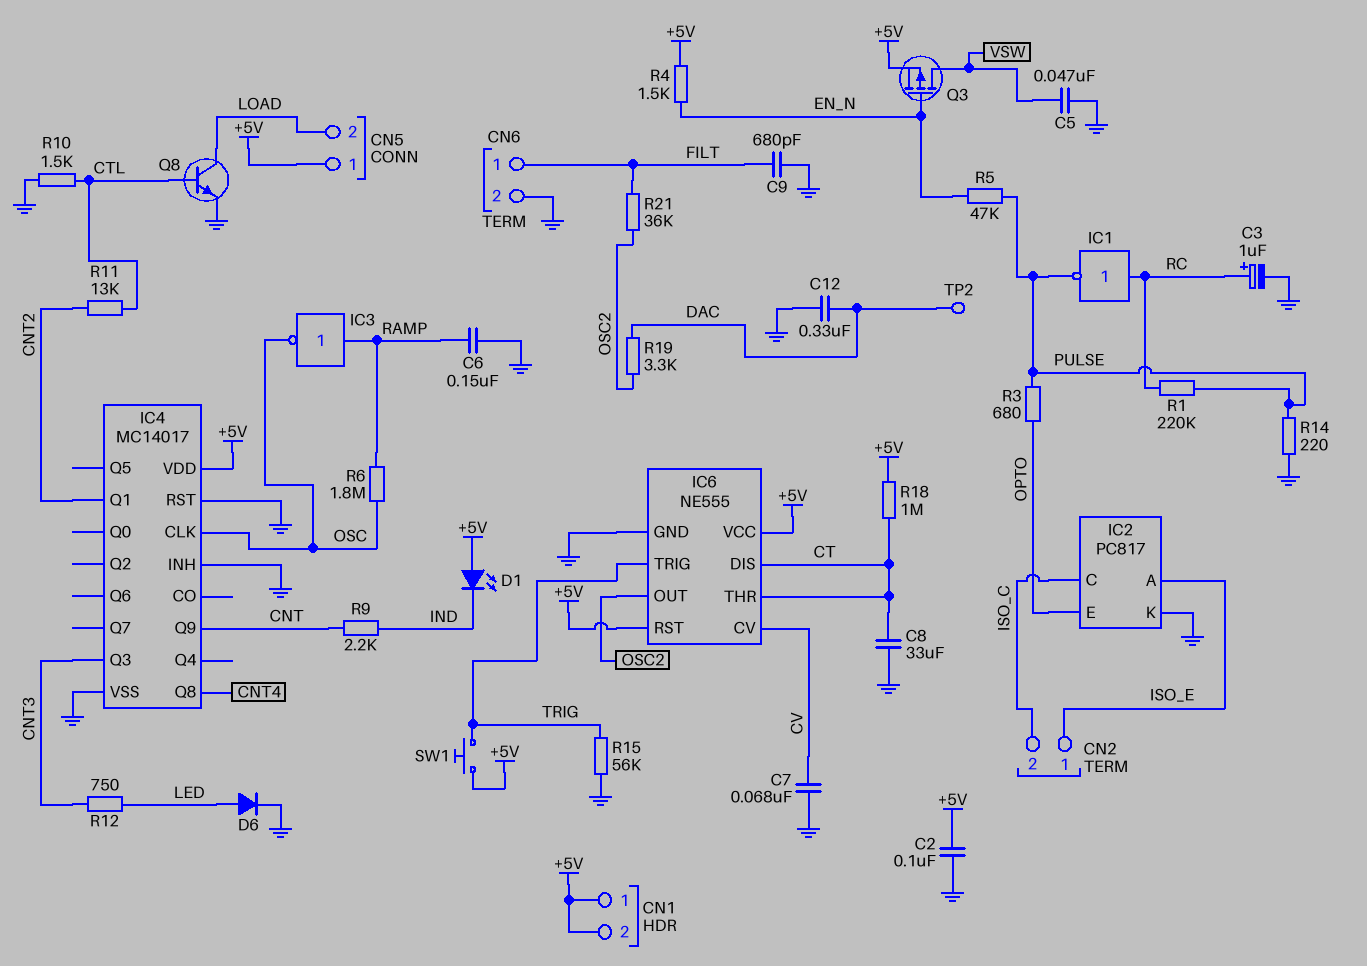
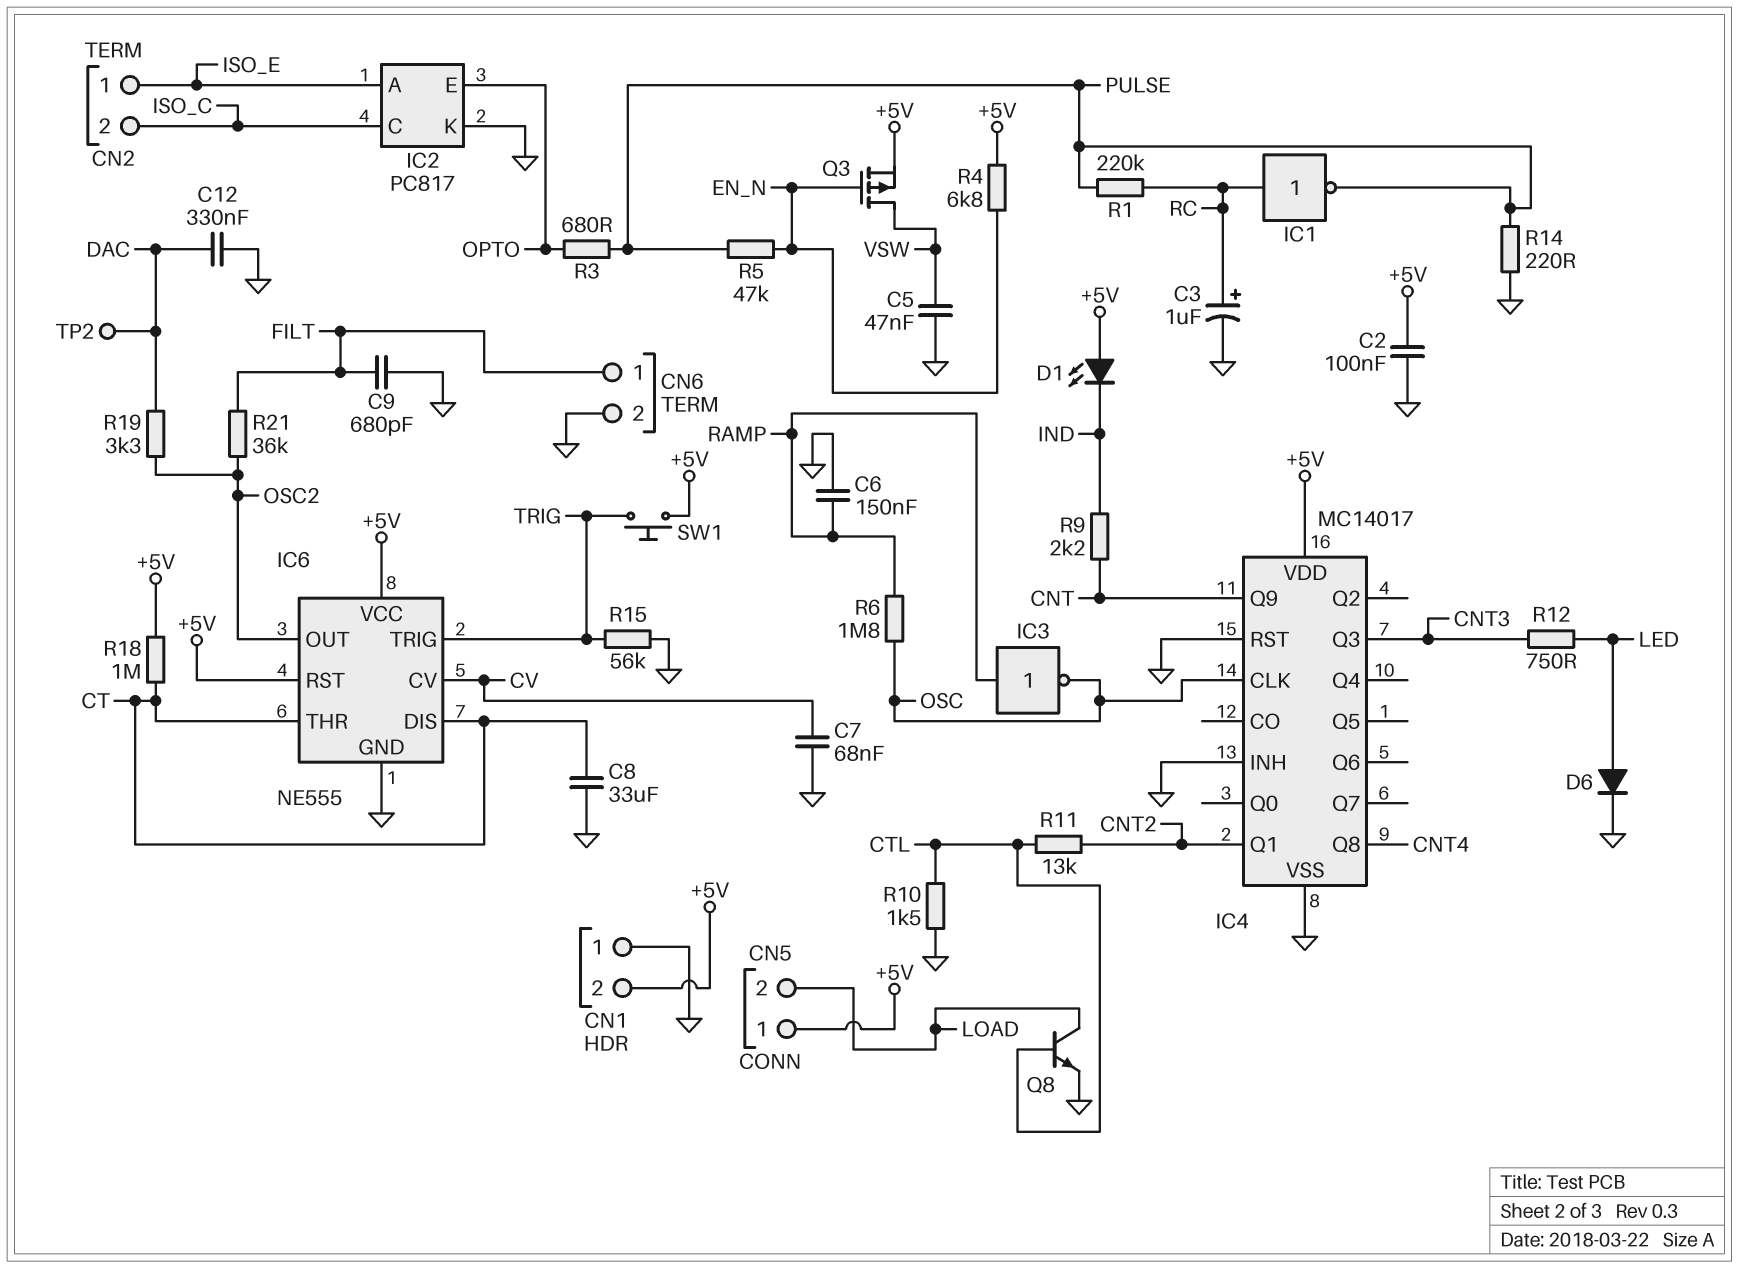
CN1 pin 1: +5V -> GND
R4: 1.5k (+5V, EN_N) -> 6.8k (+5V, EN_N)

